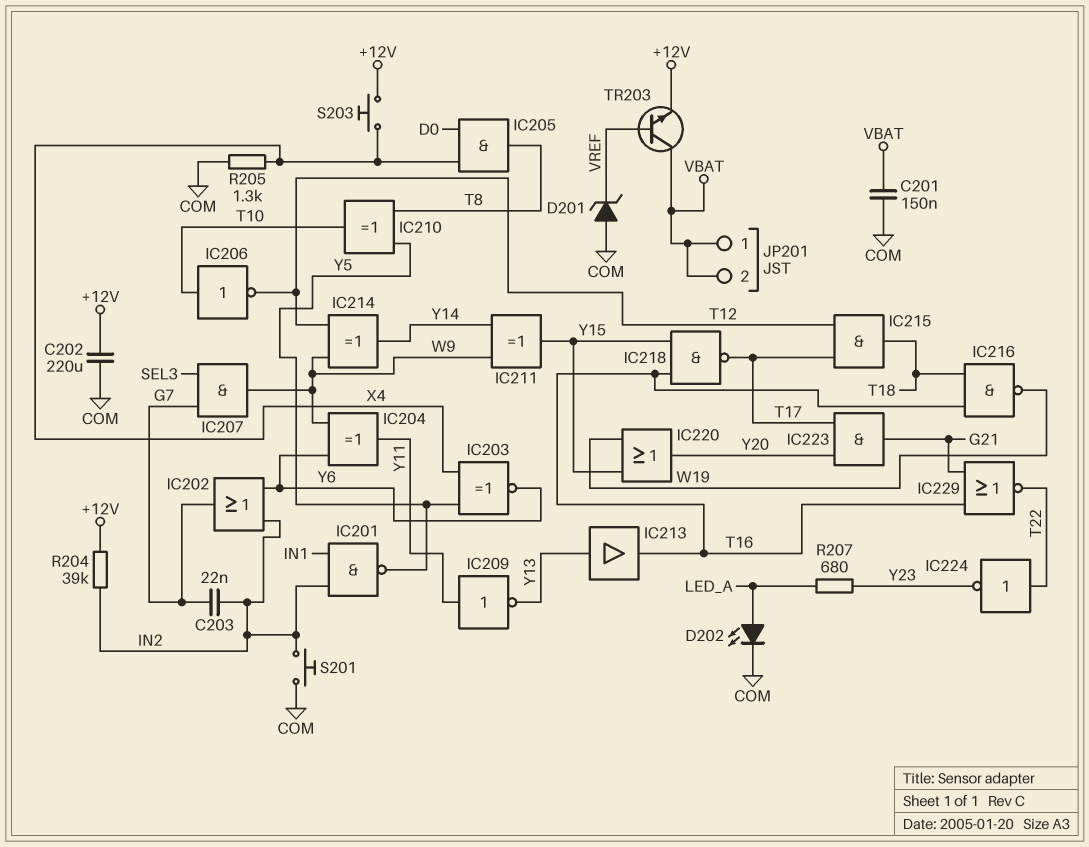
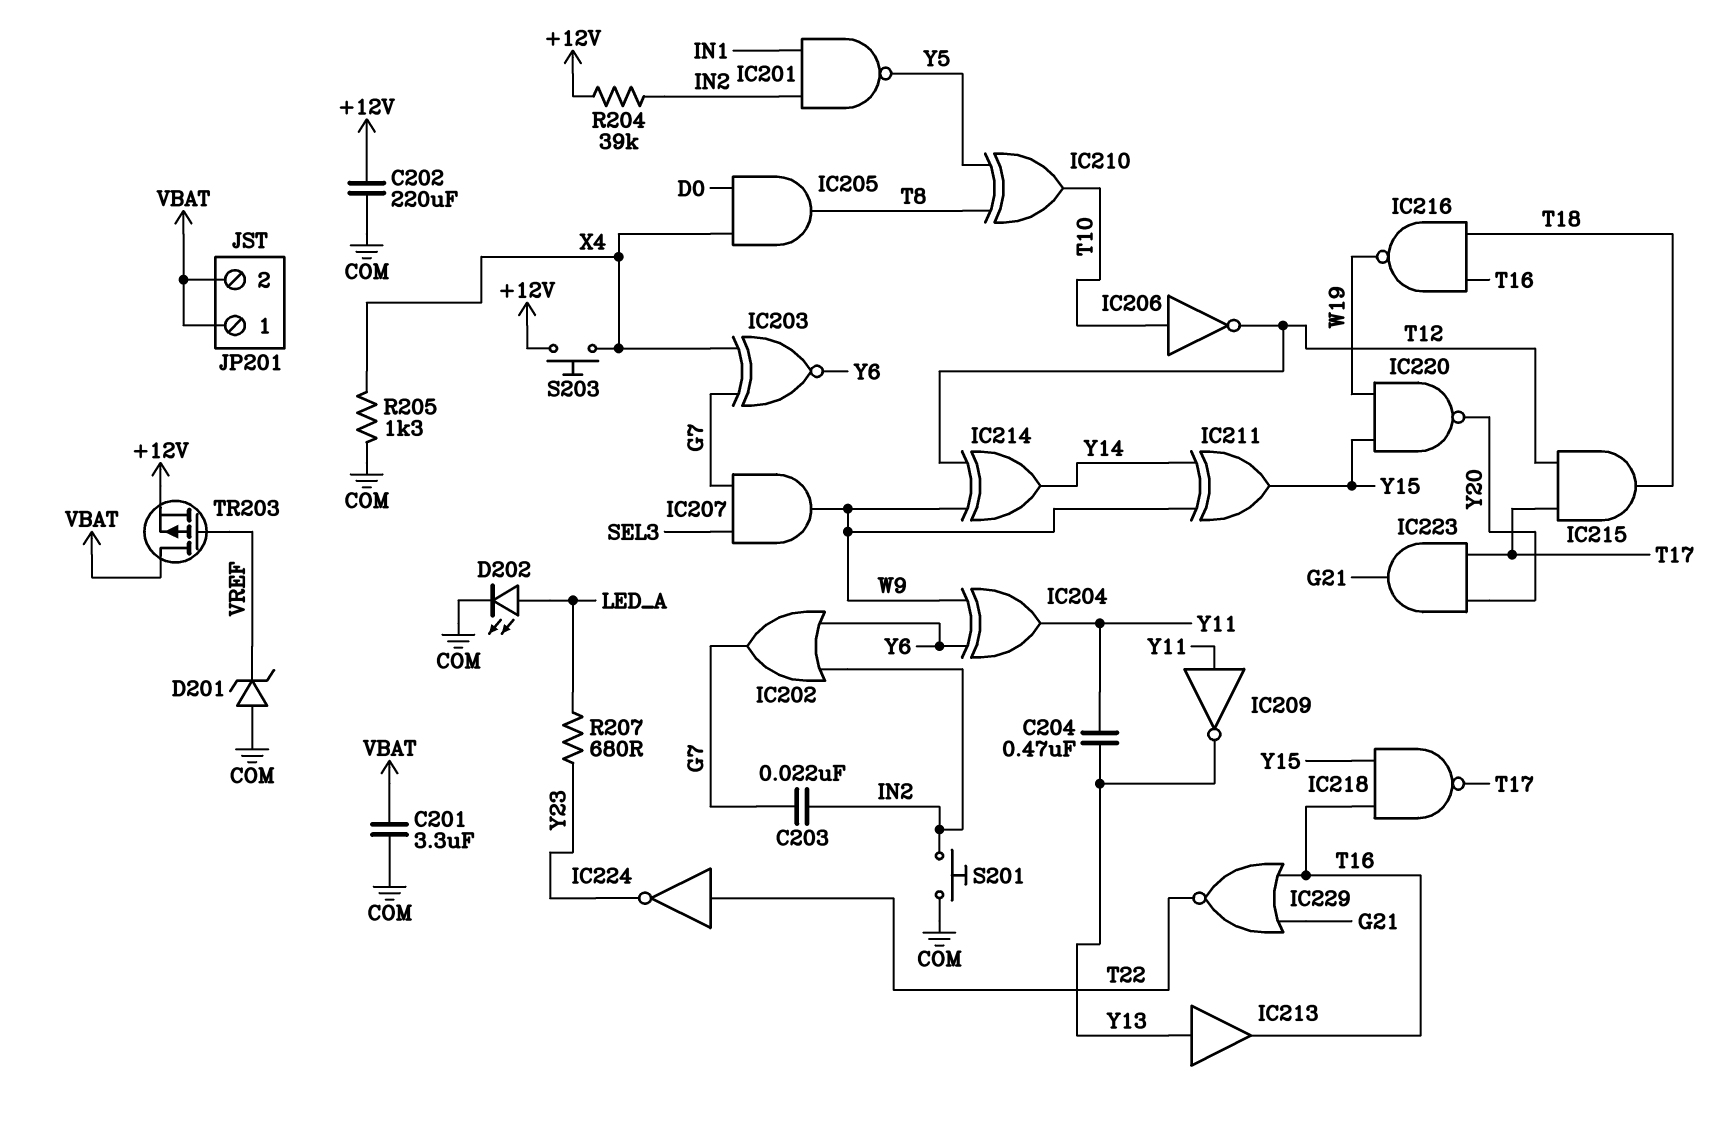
C201: 150nF (COM, VBAT) -> 3.3uF (COM, VBAT)
C204: none -> 470nF (Y11, Y13)
IC203: XNOR (in X4, in Y5, out Y6) -> XNOR (in G7, in X4, out Y6)
IC220: OR (in W19, in Y15, out Y20) -> NAND (in W19, in Y15, out Y20)
TR203: NPN (B VREF, C VBAT, E +12V) -> PMOS (G VREF, D VBAT, S +12V)

